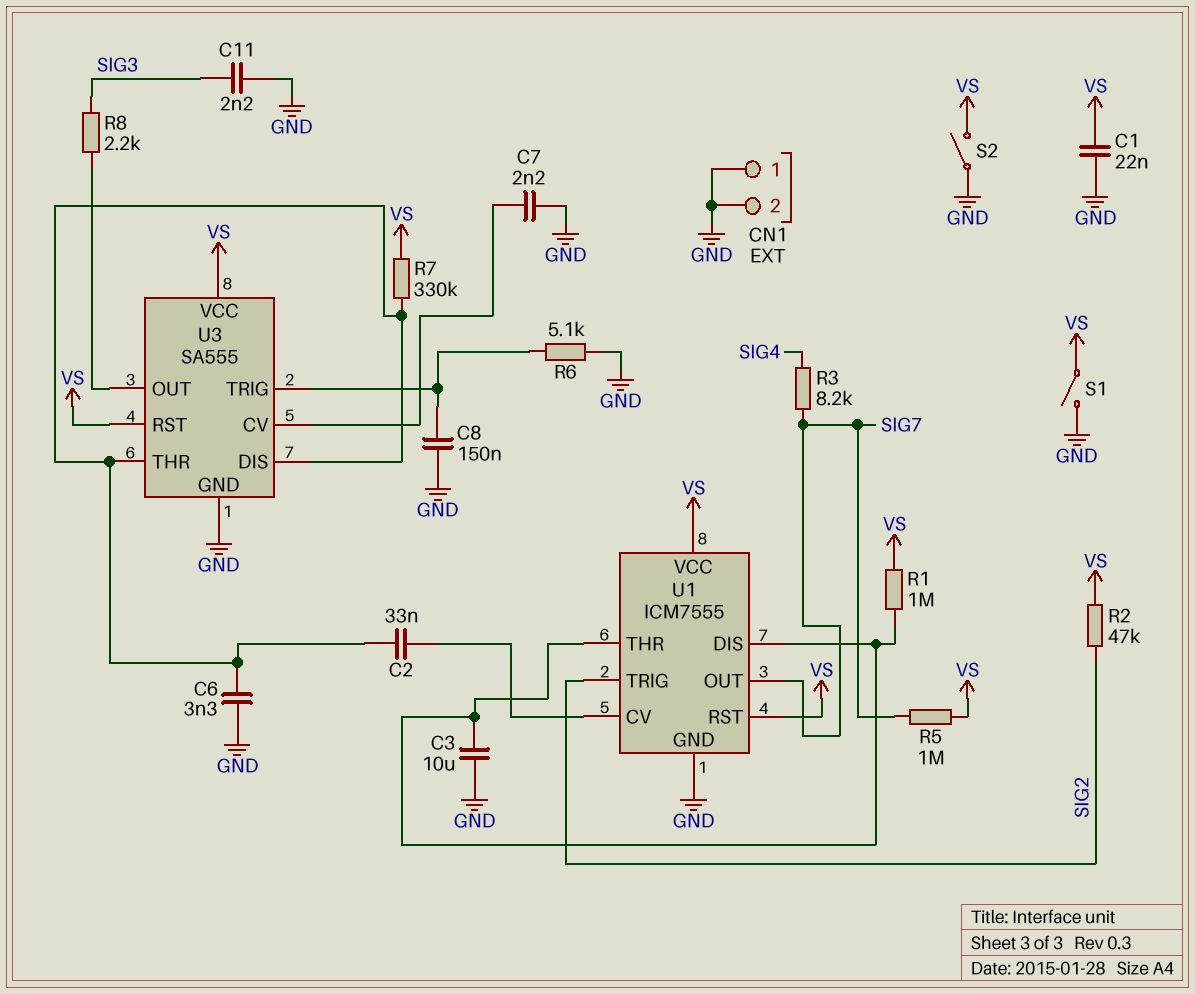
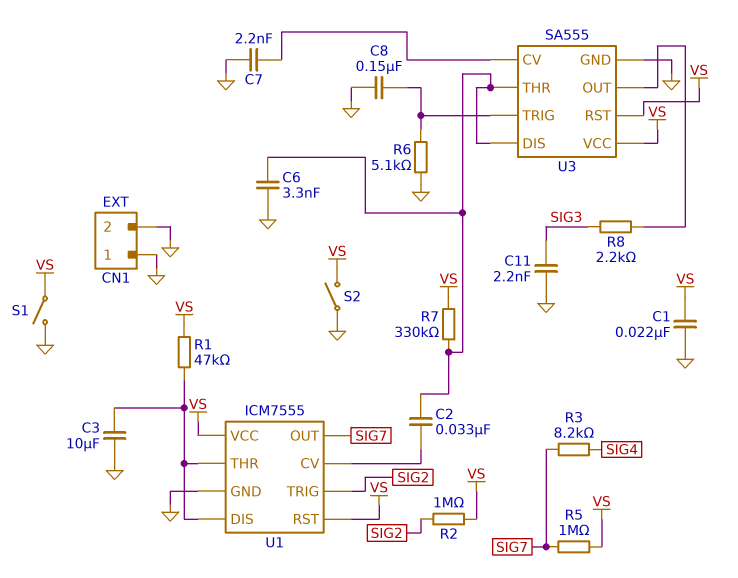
R1: 1M (U1/DIS, VS) -> 47k (U1/DIS, VS)
R2: 47k (SIG2, VS) -> 1M (SIG2, VS)

